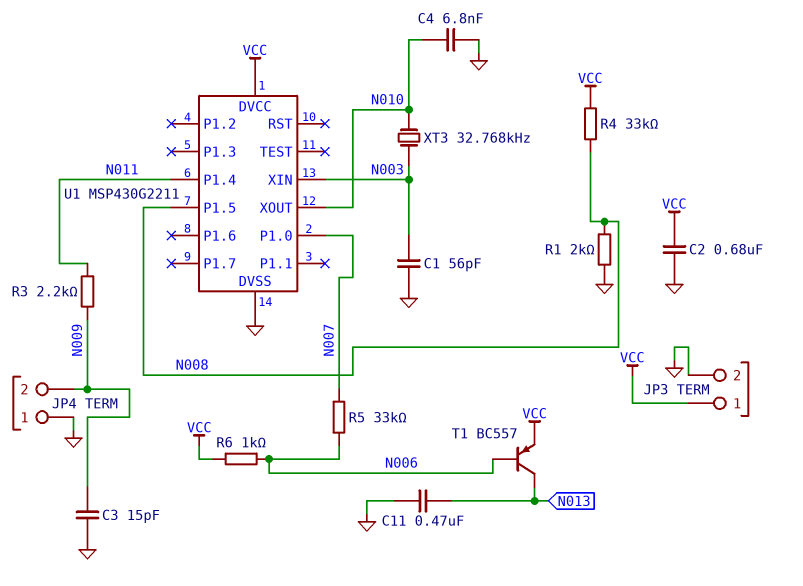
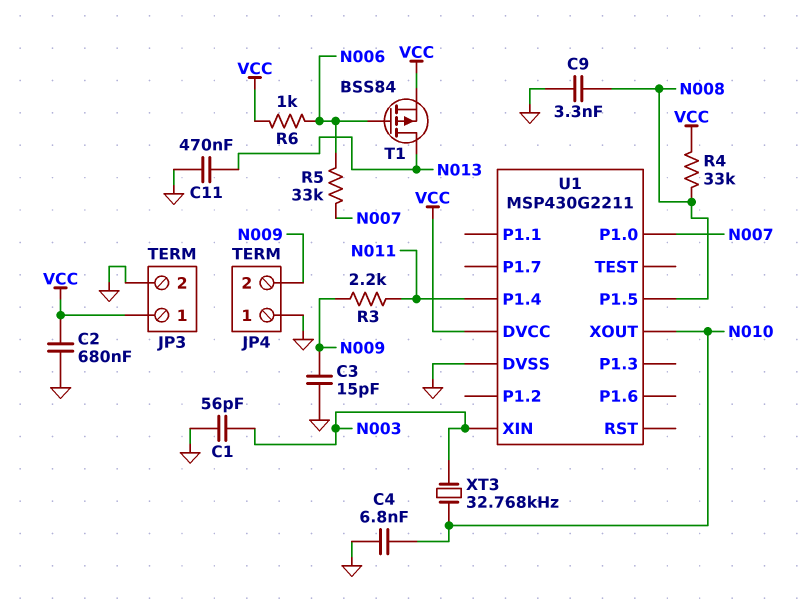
C9: none -> 3.3nF (GND, N008)
R1: 2k (GND, N008) -> none
T1: PNP BC557 (B N006, C N013, E VCC) -> PMOS BSS84 (G N006, D N013, S VCC)

